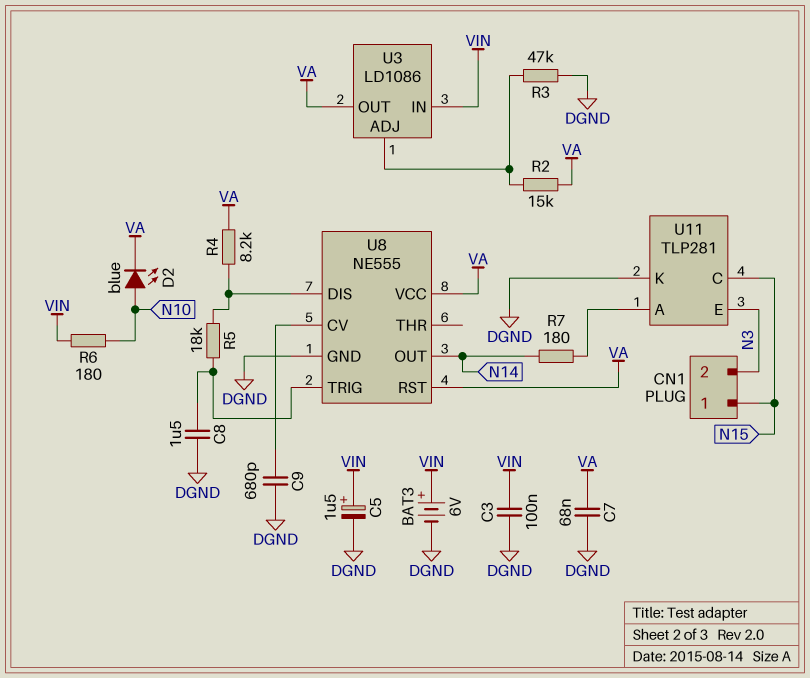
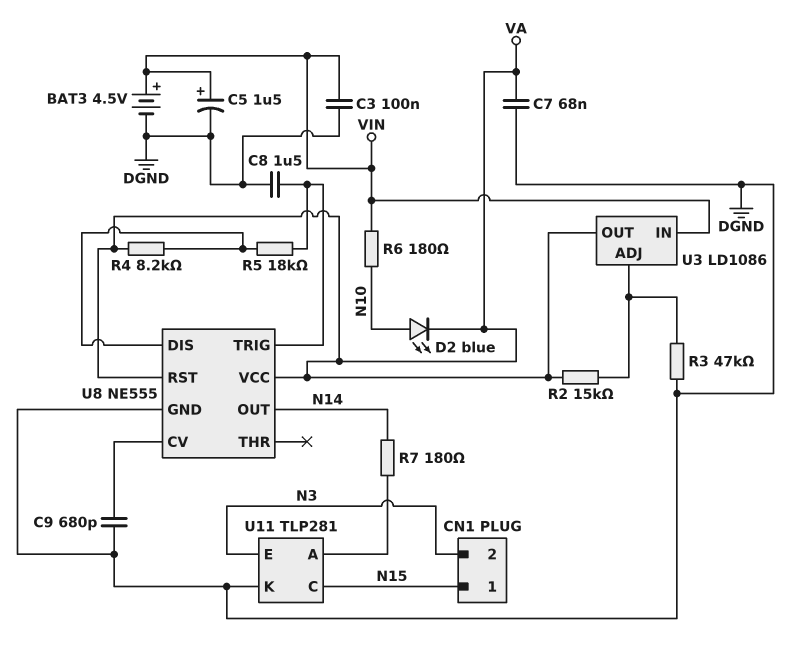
BAT3: 6V (plus VIN, minus DGND) -> 4.5V (plus VIN, minus DGND)

